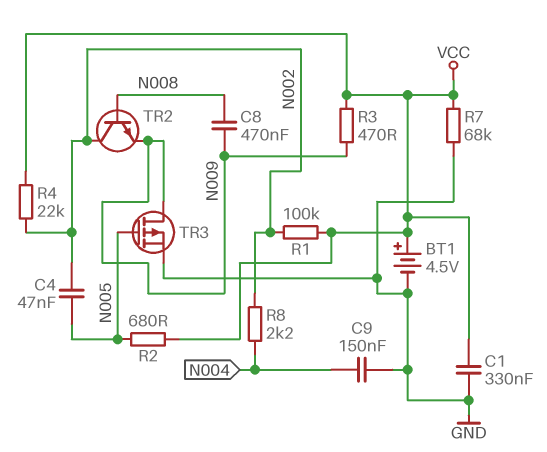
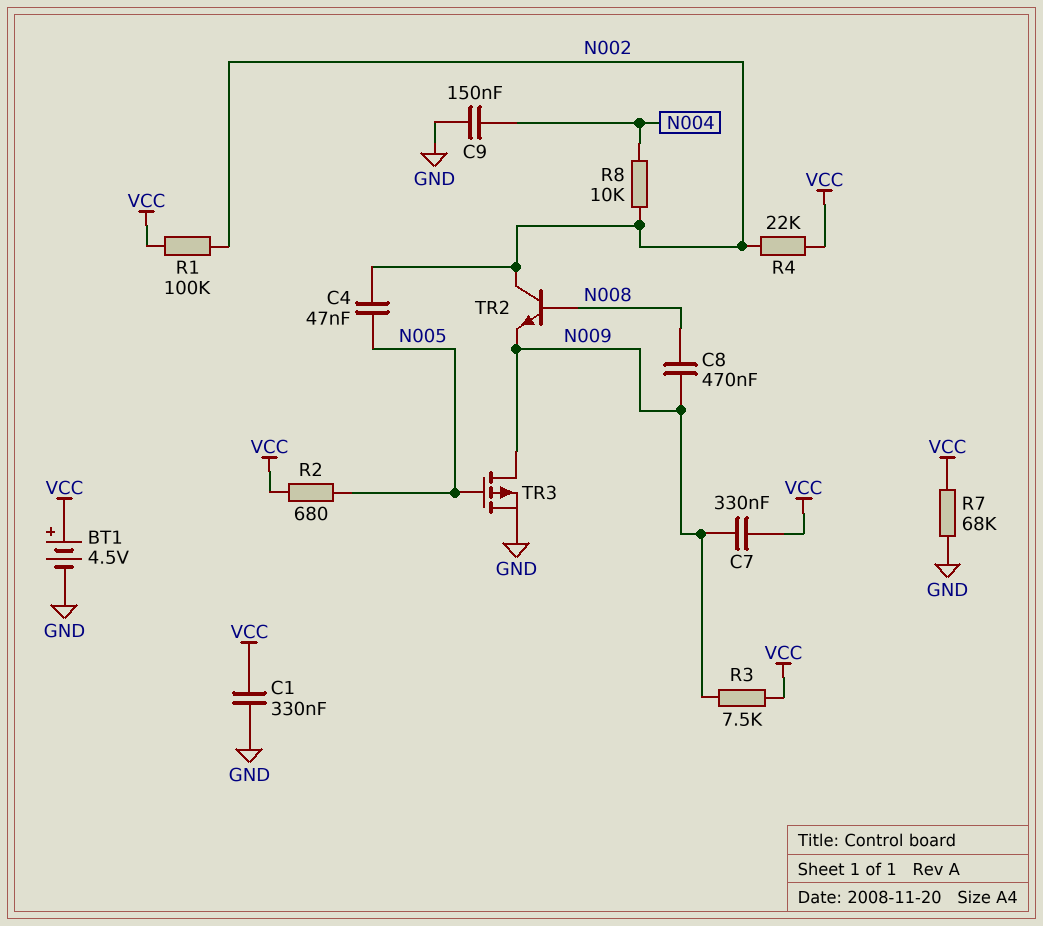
C7: none -> 330nF (N009, VCC)
R3: 470 (N009, VCC) -> 7.5k (N009, VCC)
R8: 2.2k (N002, N004) -> 10k (N002, N004)

